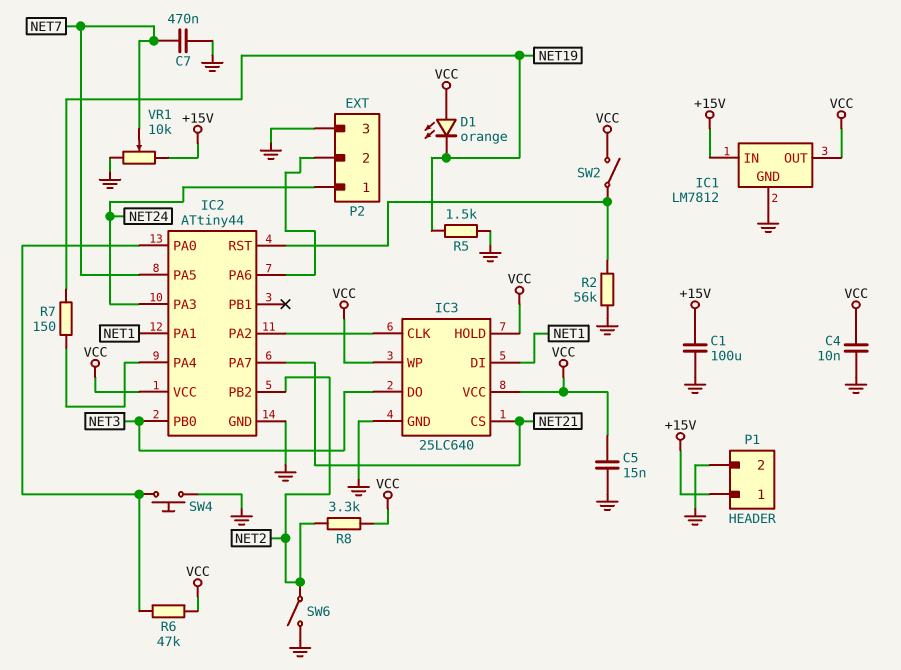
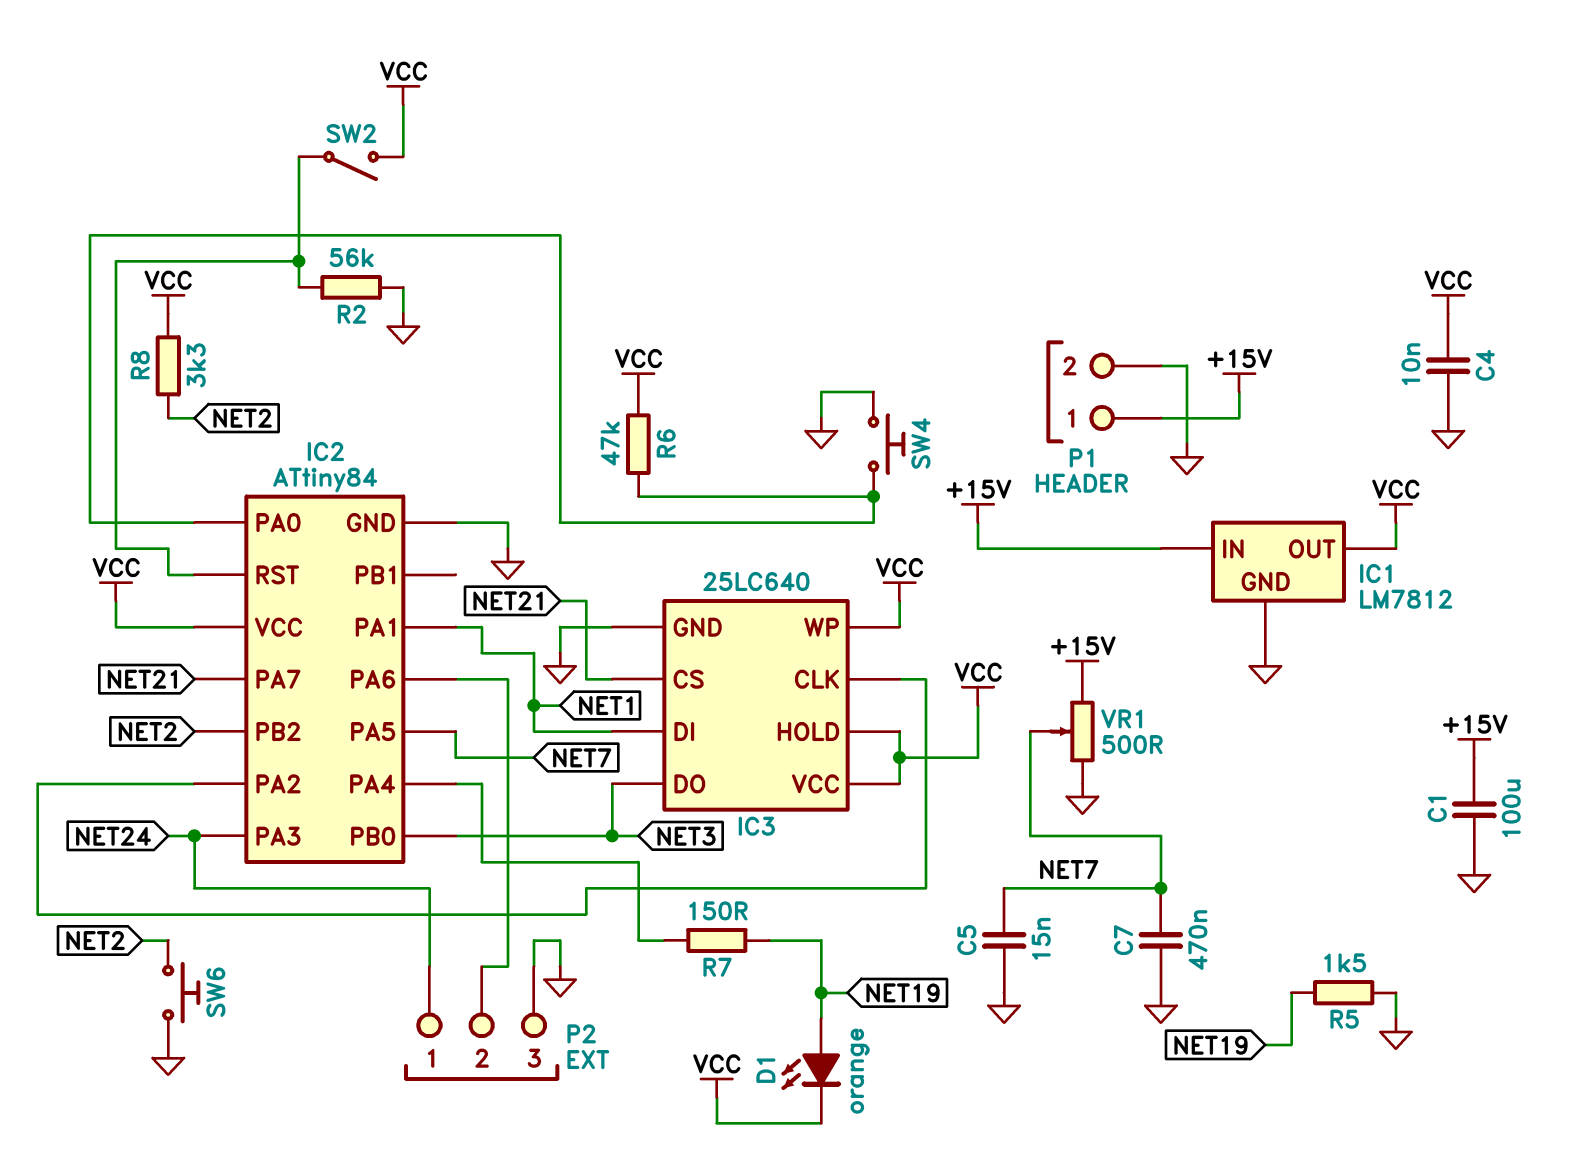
C5: 15nF (GND, VCC) -> 15nF (GND, NET7)
D1: LED orange (A VCC, K NET19) -> LED orange (A NET19, K VCC)
IC2: ATtiny44 -> ATtiny84
SW6: switch (GND, NET2) -> button (GND, NET2)
VR1: 10k (+15V, GND, wiper NET7) -> 500 (+15V, GND, wiper NET7)

